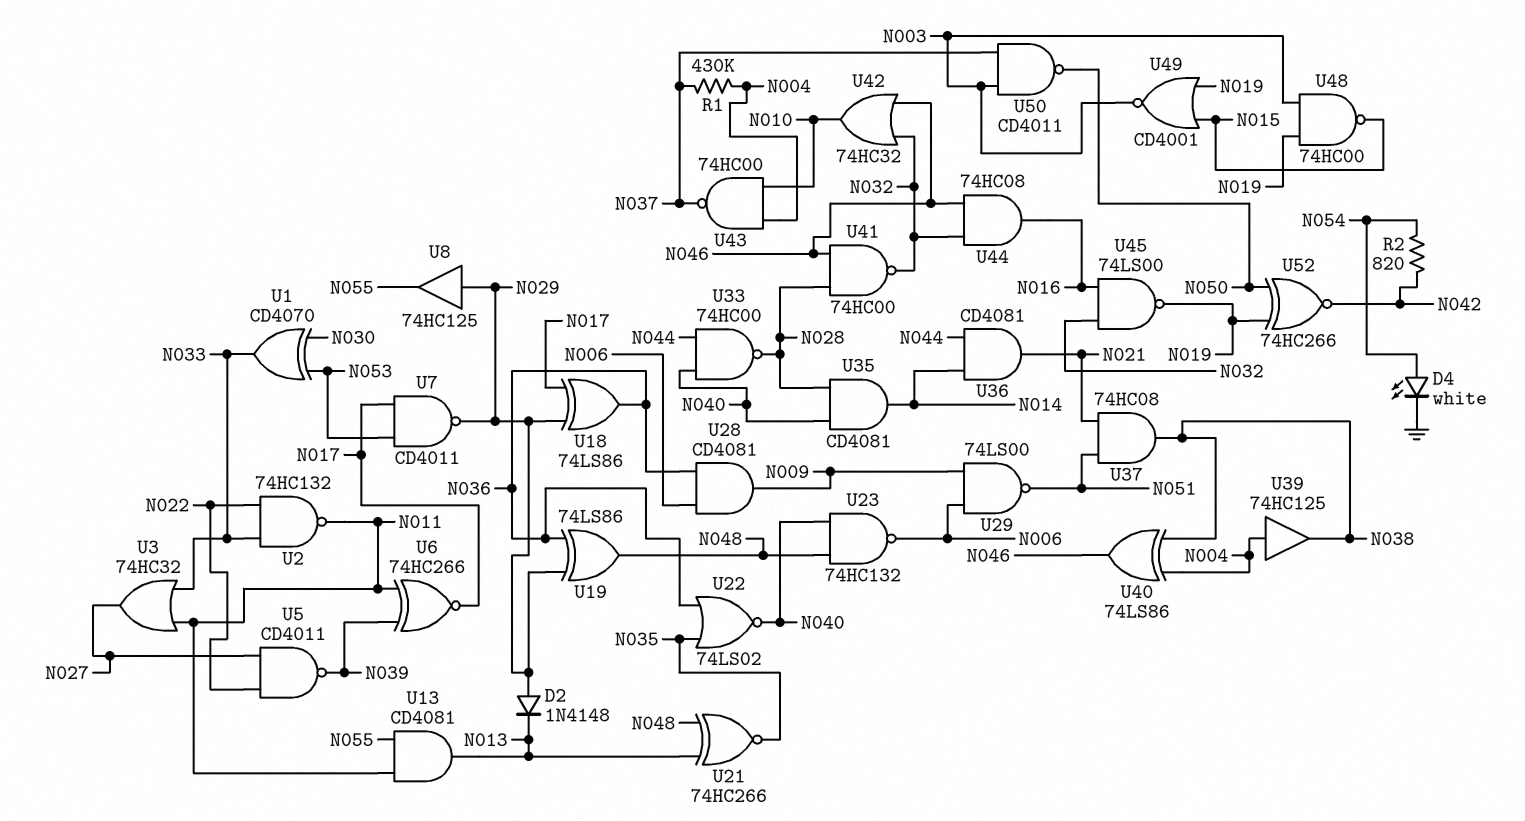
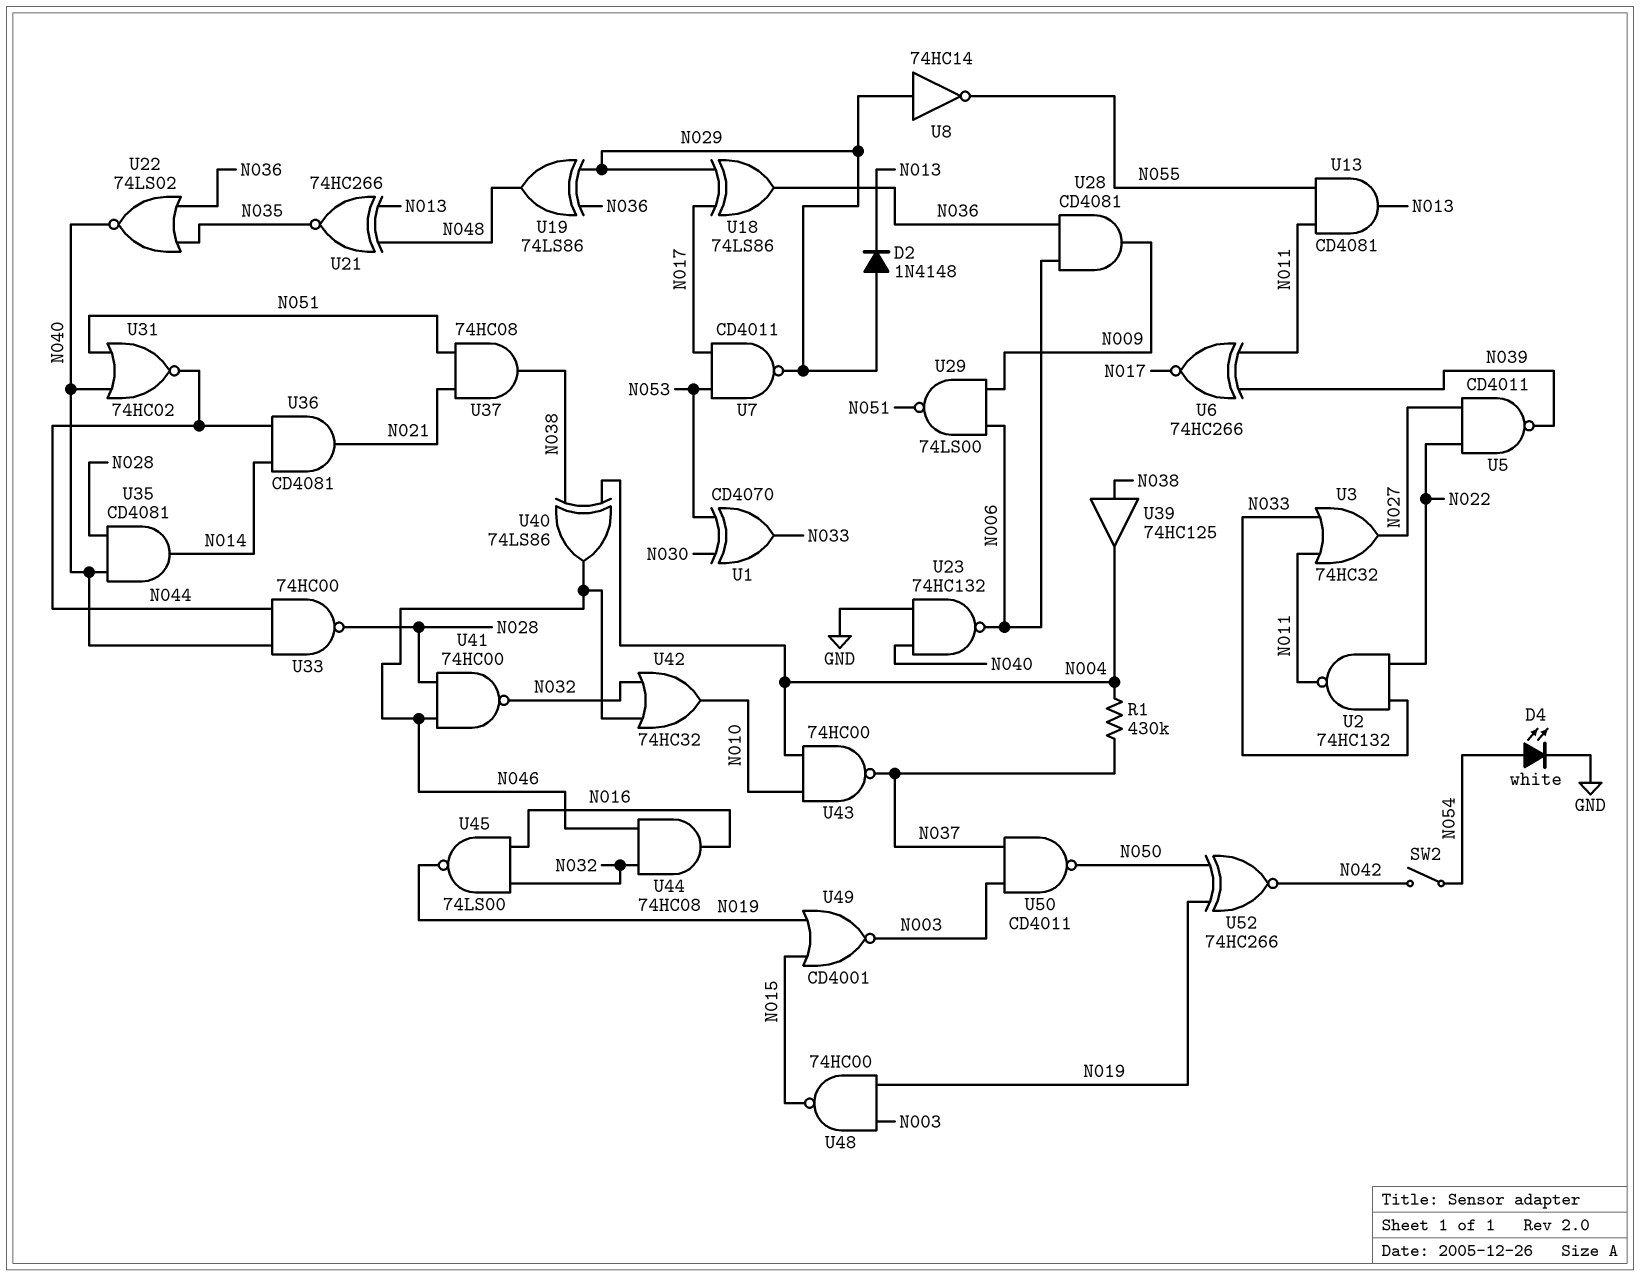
R2: 820 (N042, N054) -> none
SW2: none -> switch (N042, N054)
U8: buffer 74HC125 (in N029, out N055) -> NOT 74HC14 (in N029, out N055)
U23: NAND 74HC132 (in N040, in N048, out N006) -> NAND 74HC132 (in GND, in N040, out N006)
U31: none -> NOR 74HC02 (in N040, in N051, out N044)
U39: buffer 74HC125 (in N004, out N038) -> buffer 74HC125 (in N038, out N004)

